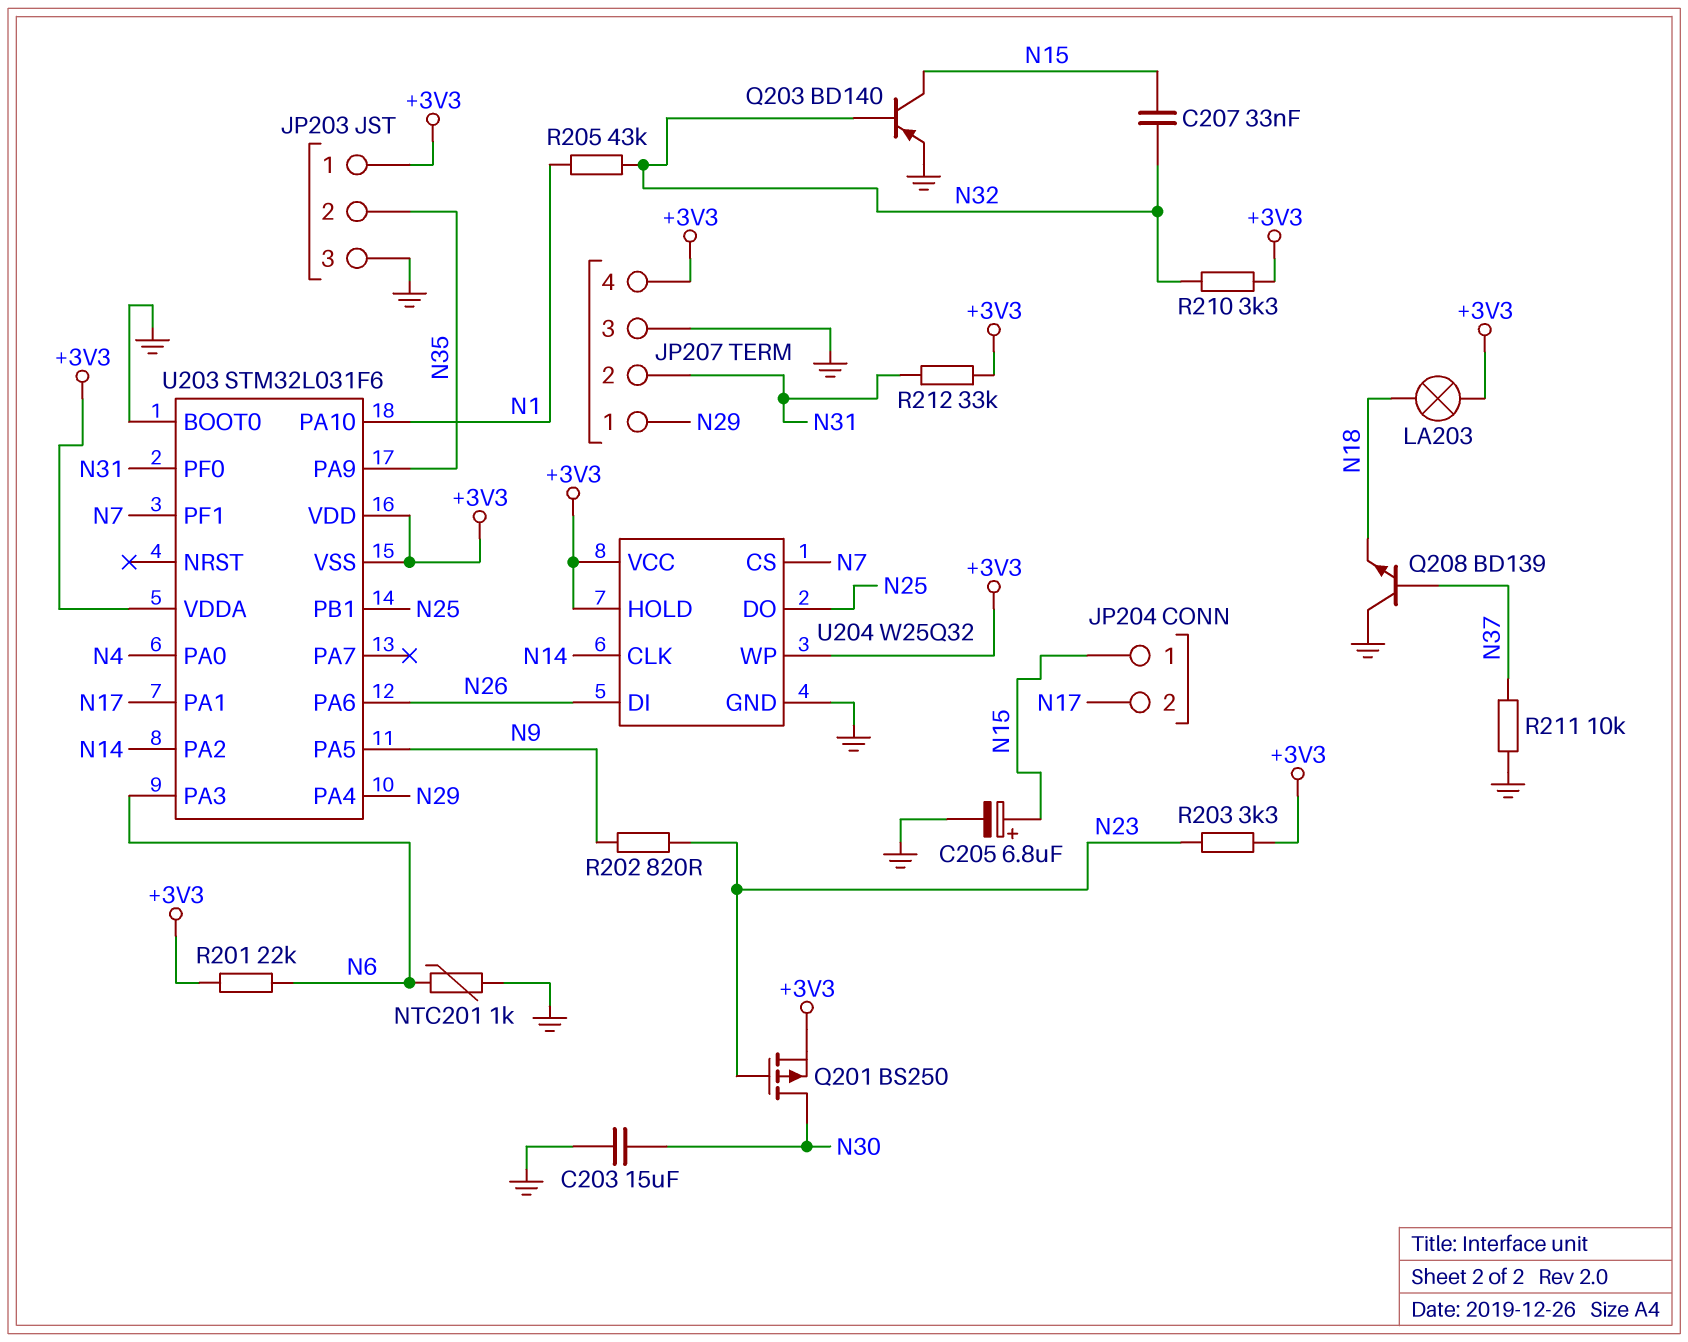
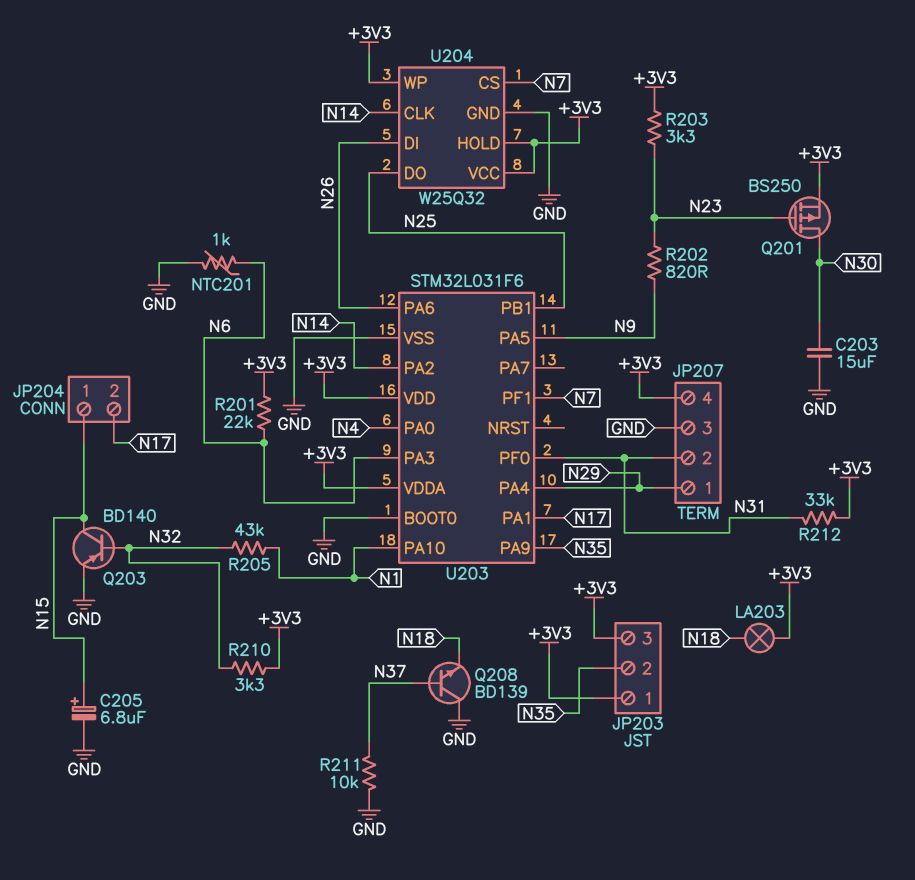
C207: 33nF (N15, N32) -> none
JP203 pin 3: GND -> +3V3
U203 pin VSS: +3V3 -> GND

